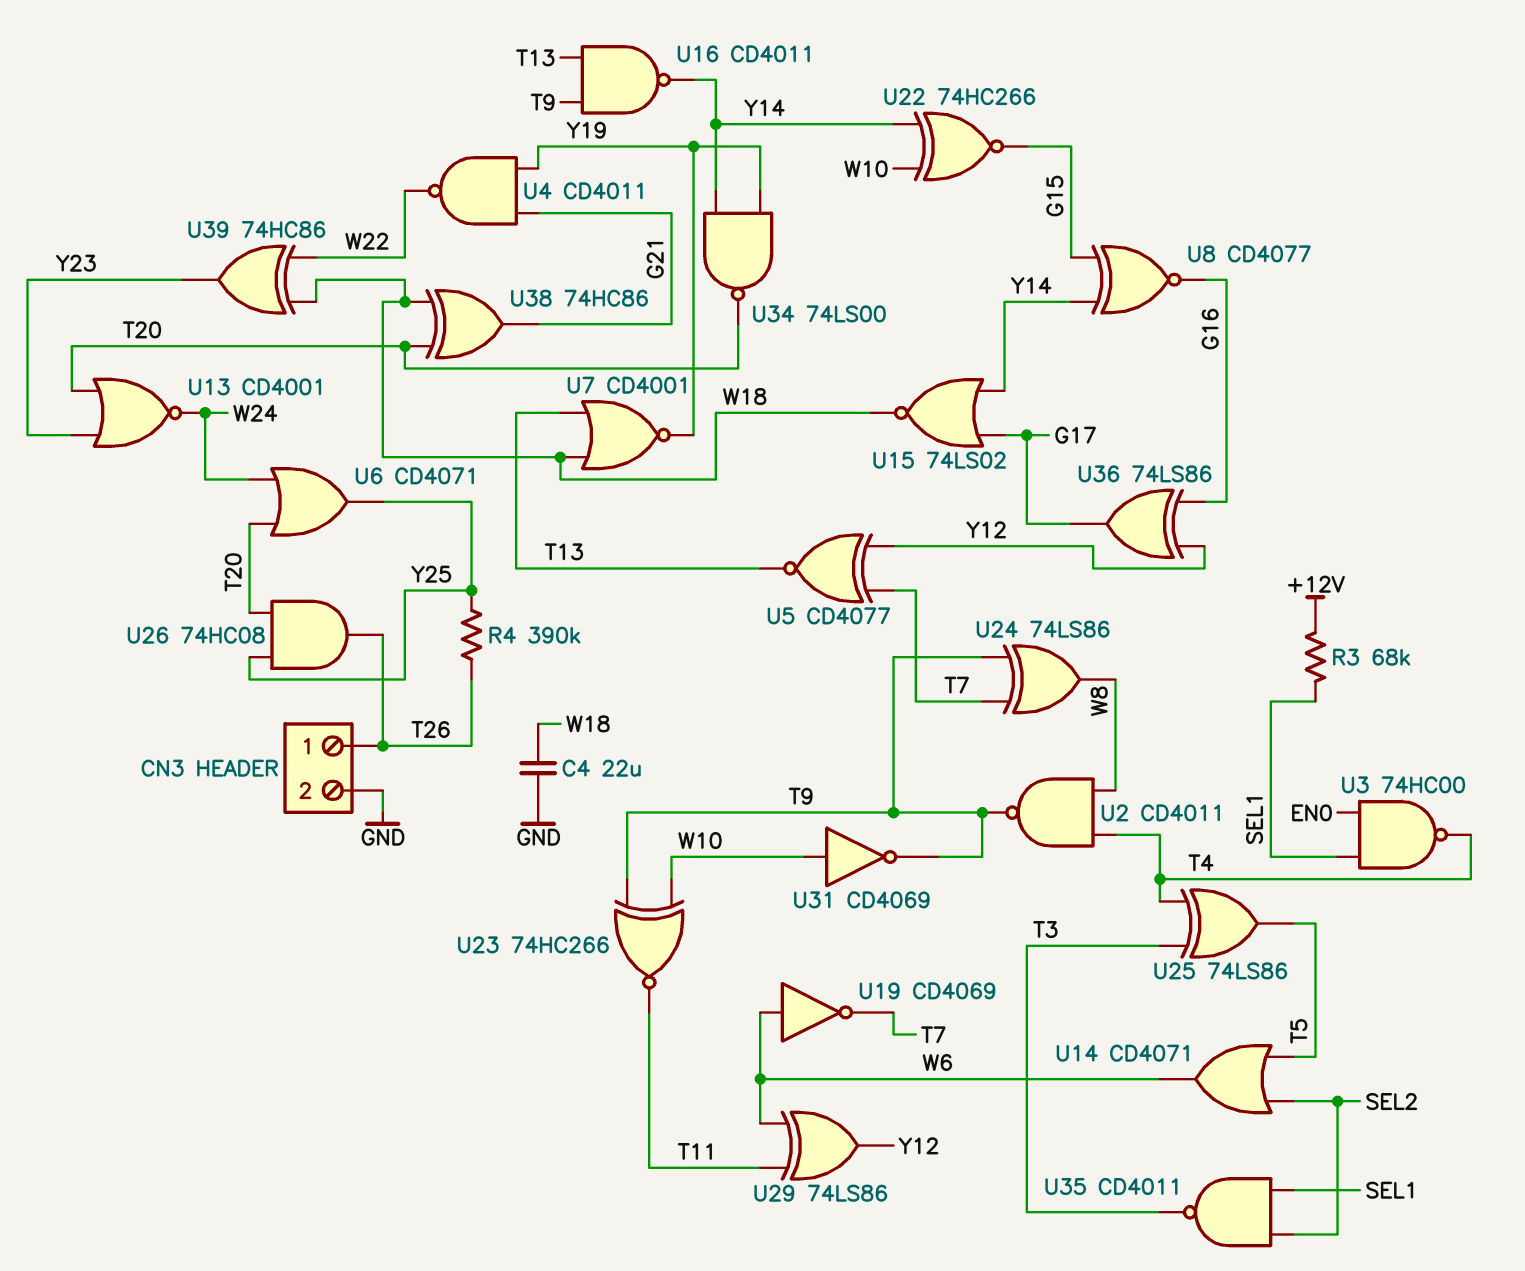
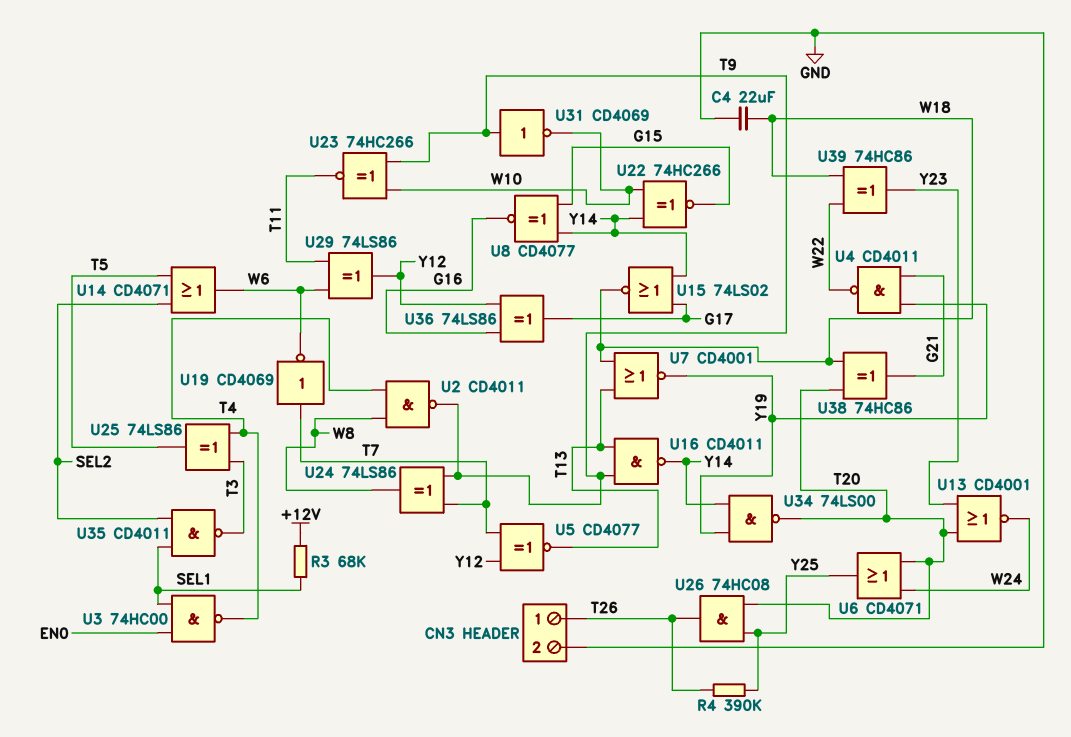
U19: NOT CD4069 (in W6, out T7) -> NOT CD4069 (in T7, out W6)
U31: NOT CD4069 (in W10, out T9) -> NOT CD4069 (in T9, out W10)

